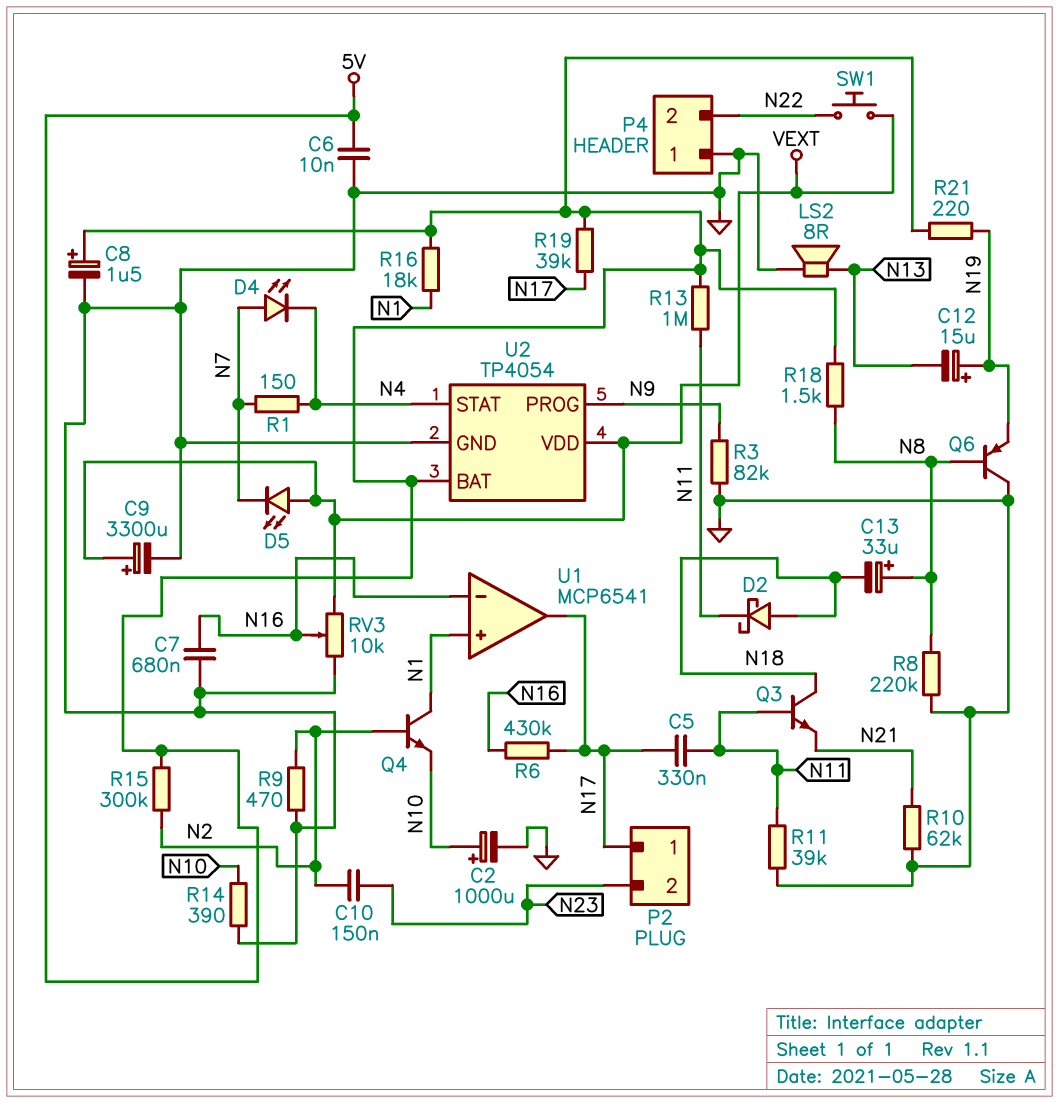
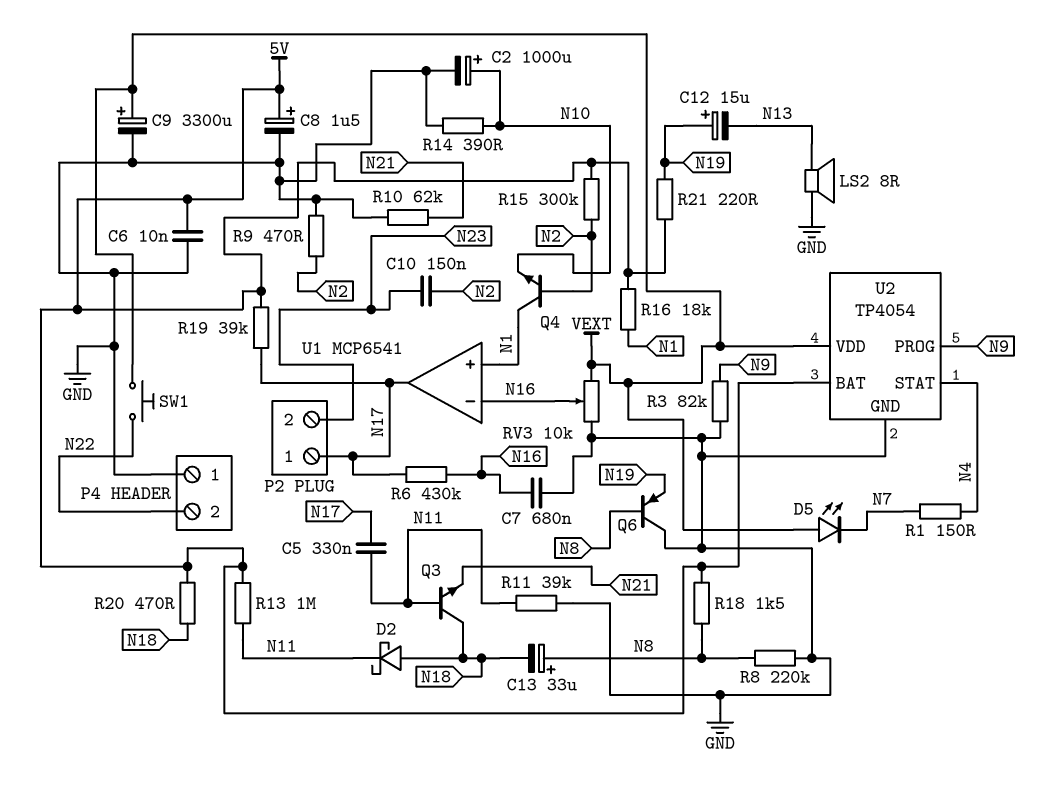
D4: LED (A N7, K N4) -> none
R20: none -> 470 (5V, N18)

